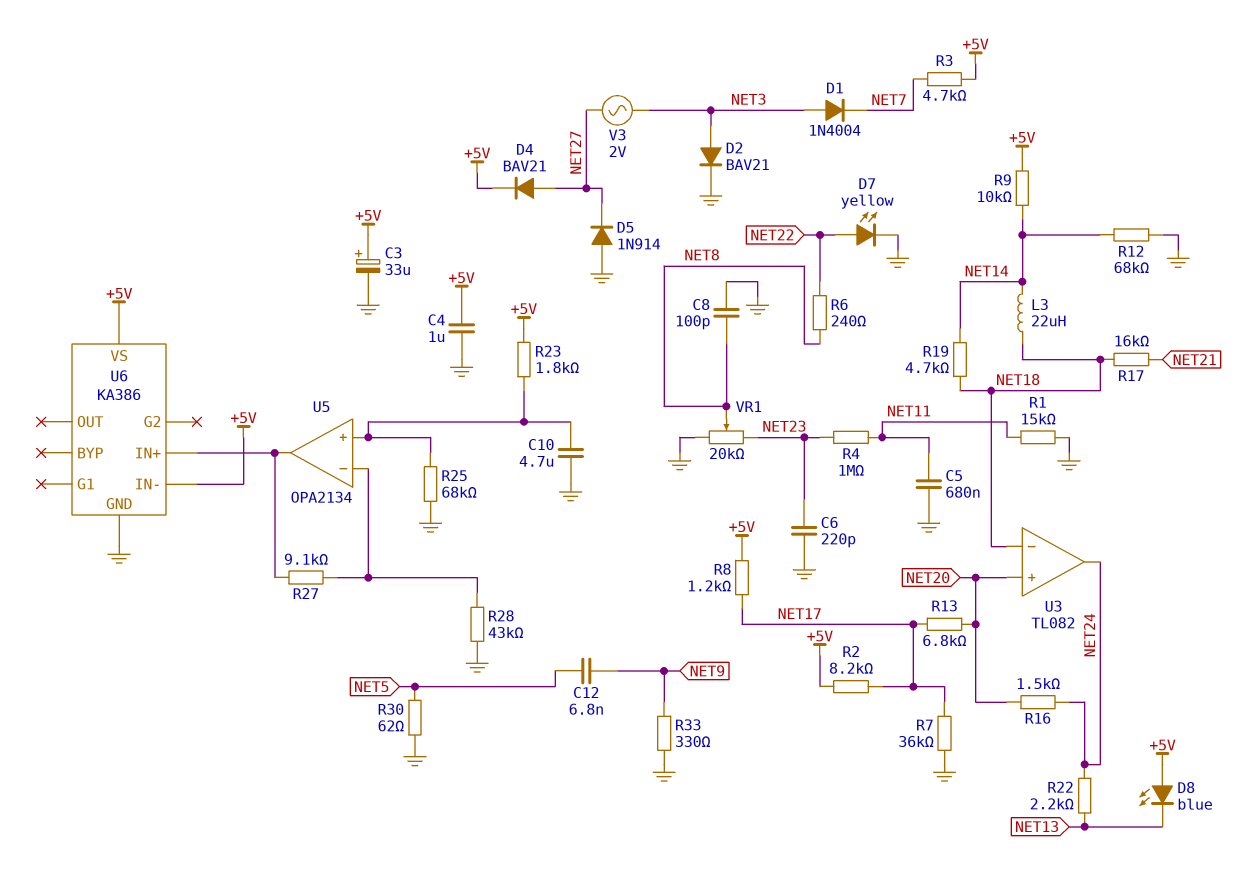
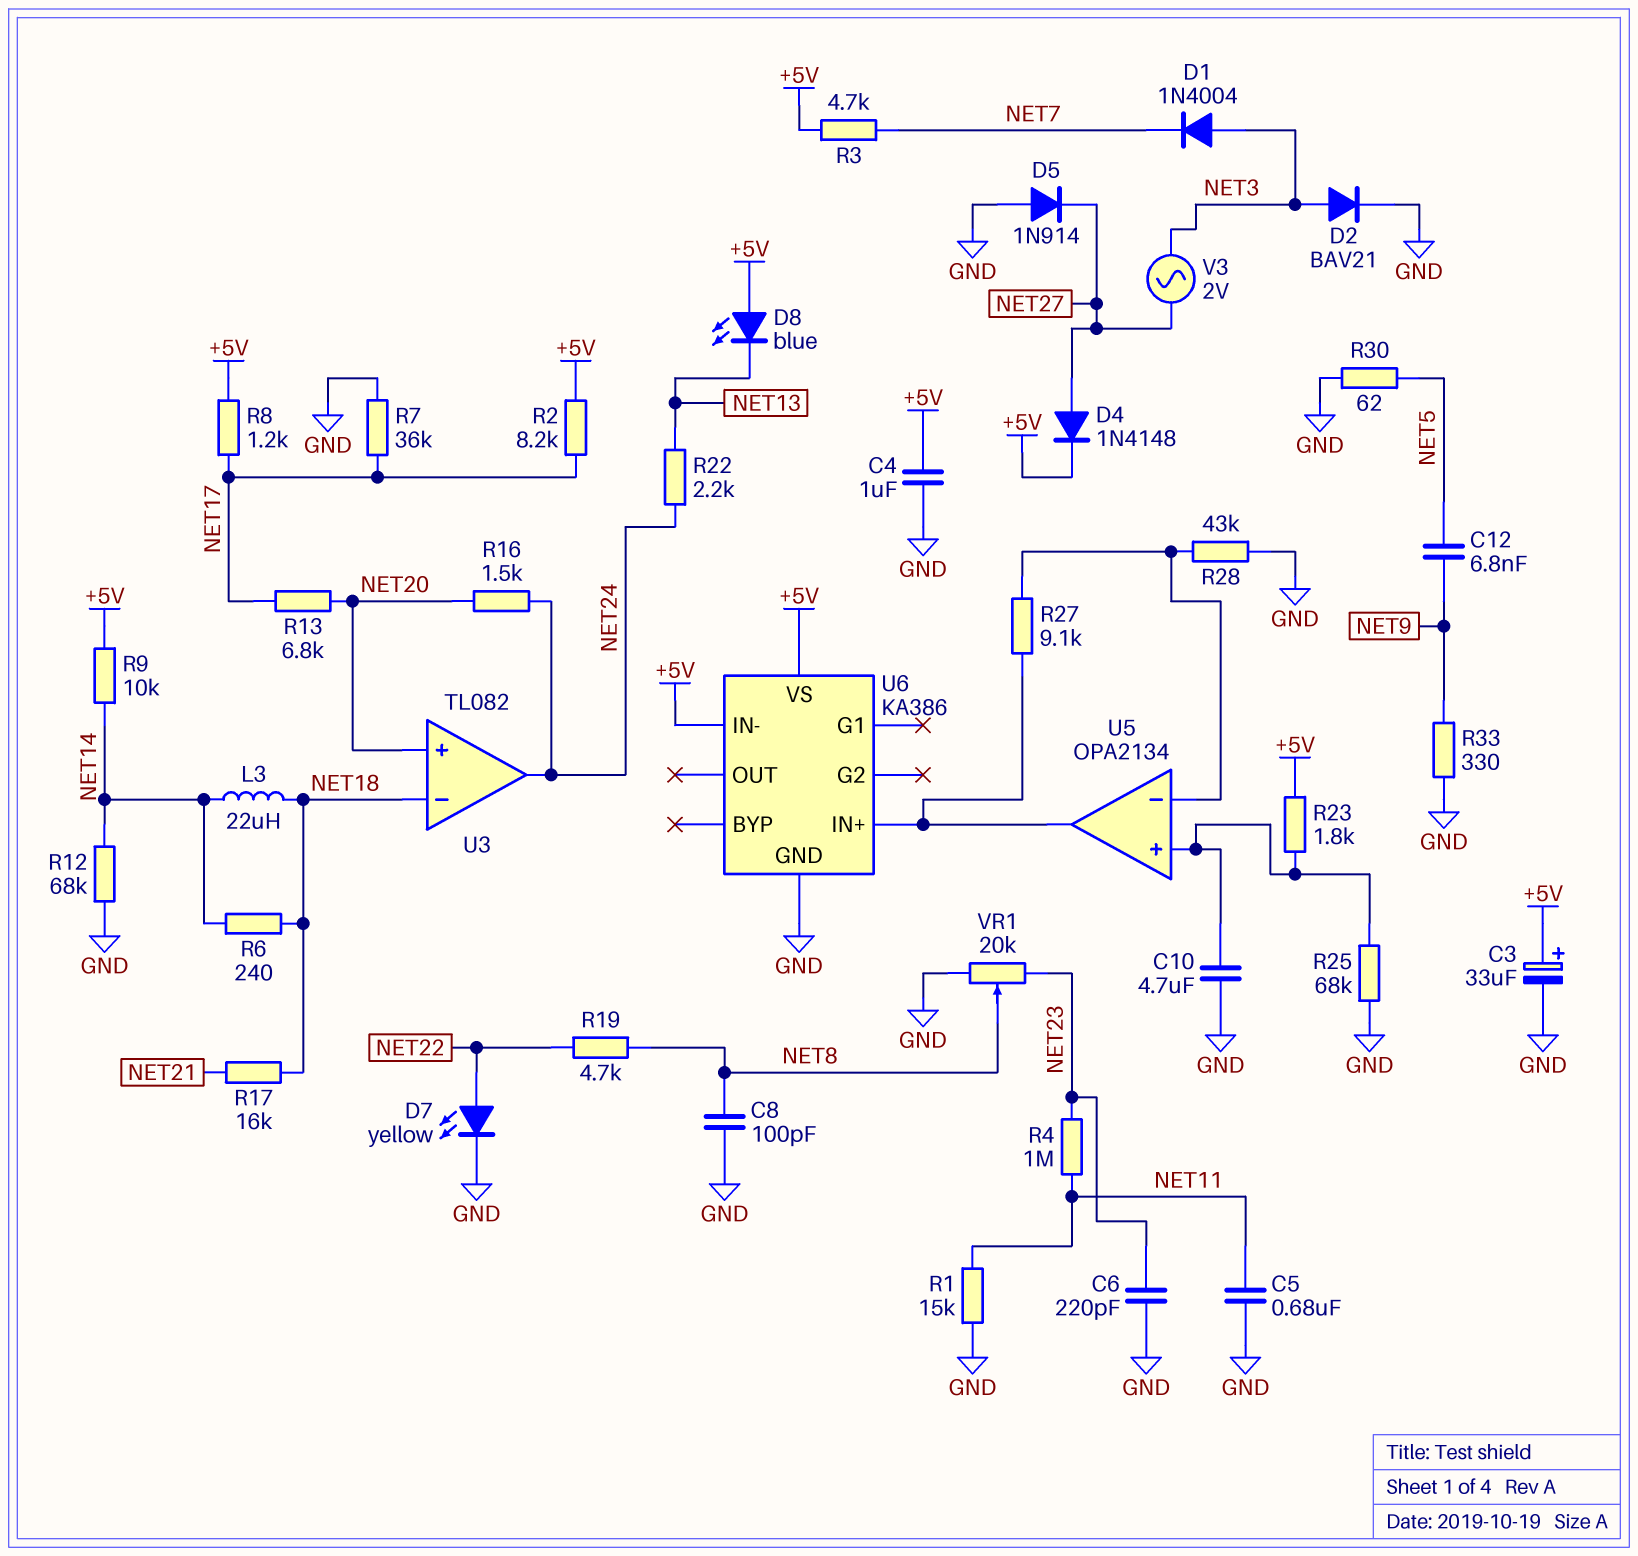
D4: diode BAV21 (A NET27, K +5V) -> diode 1N4148 (A NET27, K +5V)
R6: 240 (NET8, NET22) -> 240 (NET14, NET18)
R19: 4.7k (NET14, NET18) -> 4.7k (NET8, NET22)

